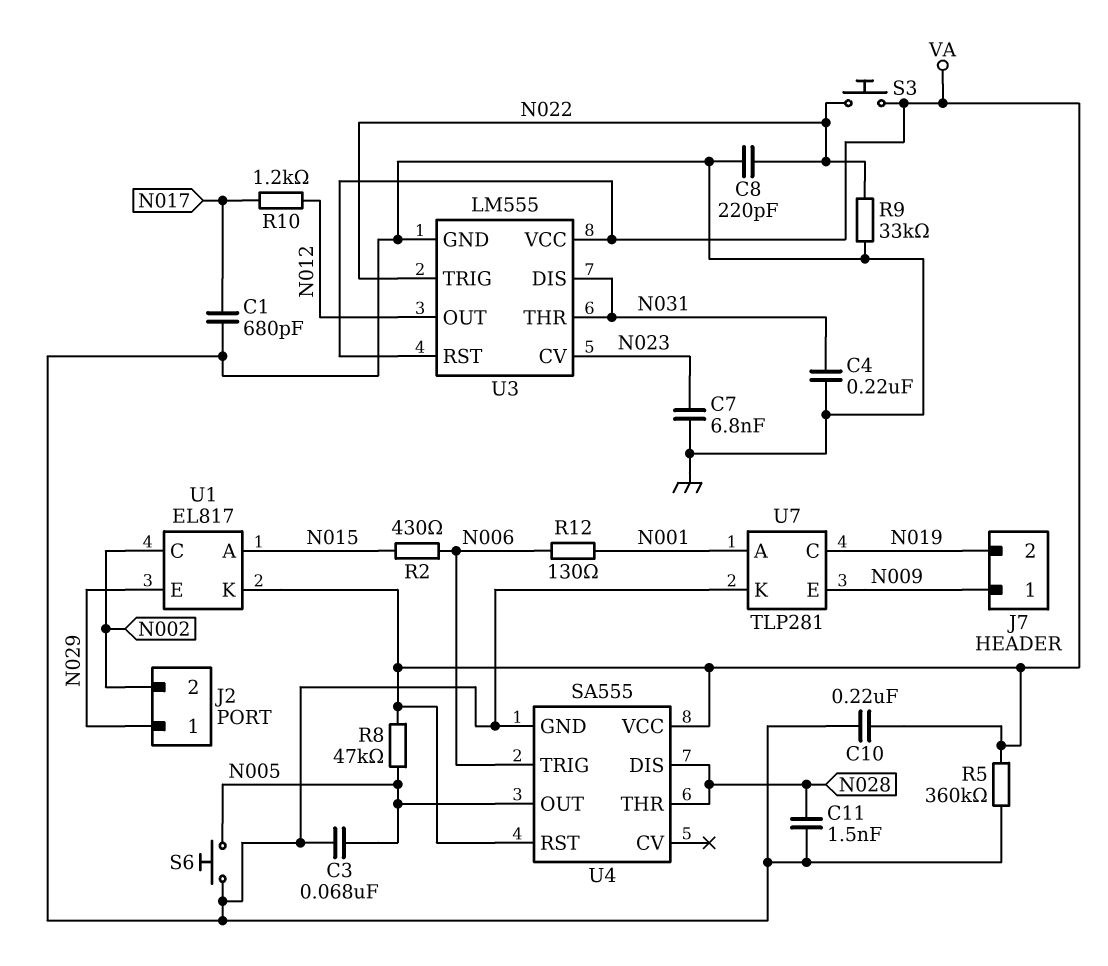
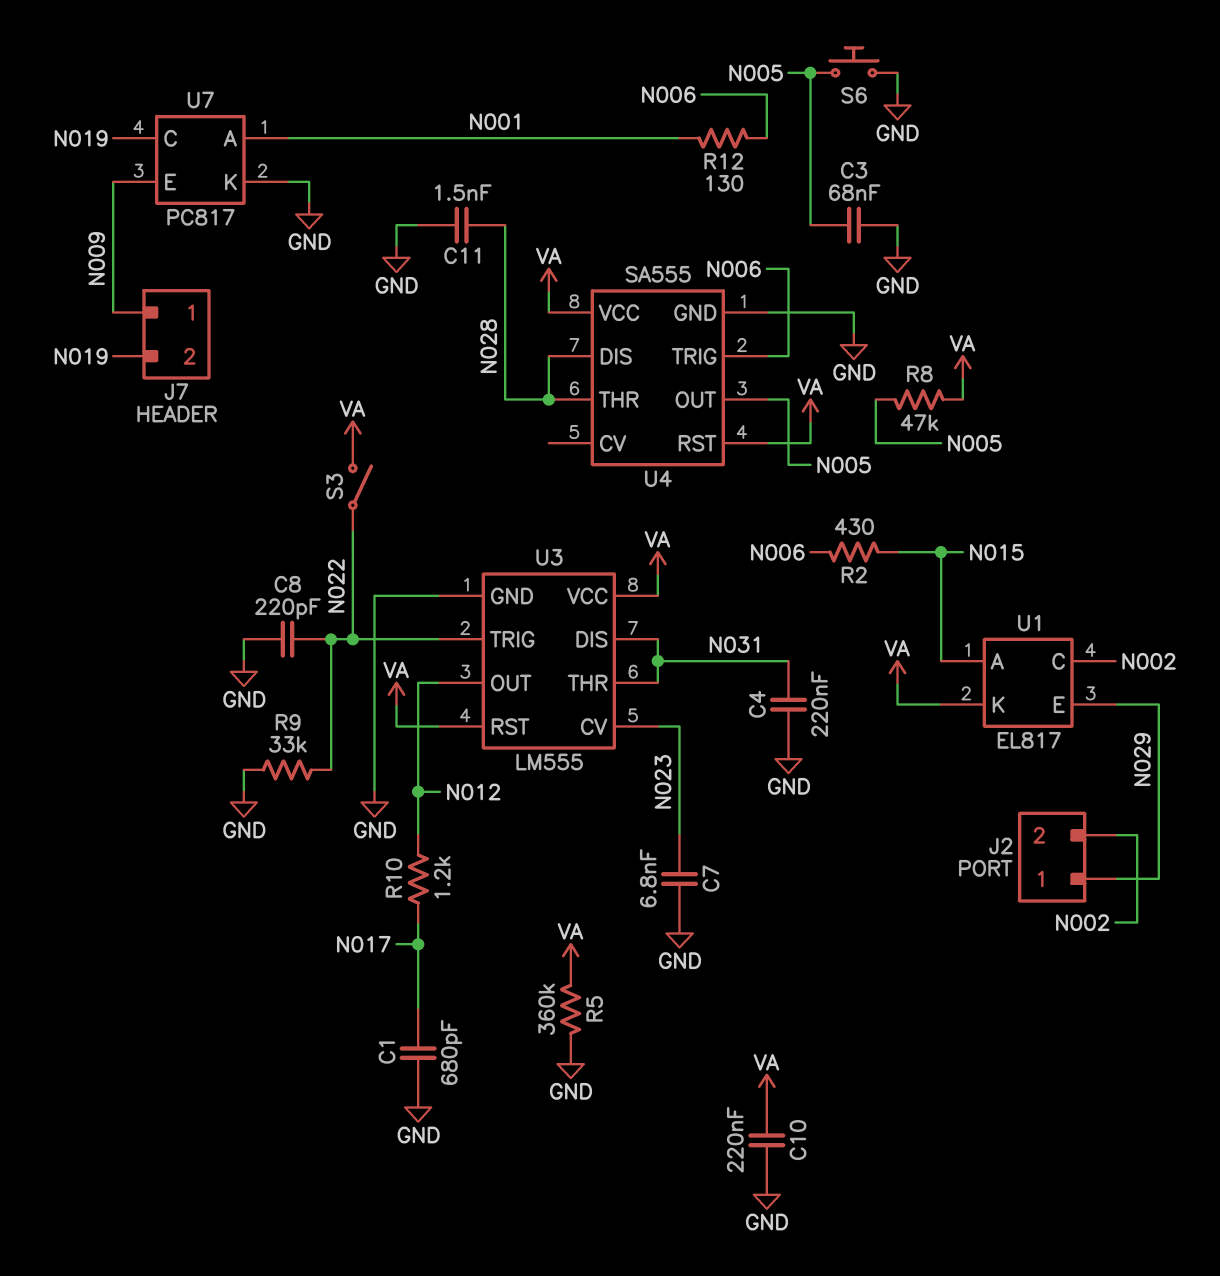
S3: button (N022, VA) -> switch (N022, VA)
U7: TLP281 -> PC817

